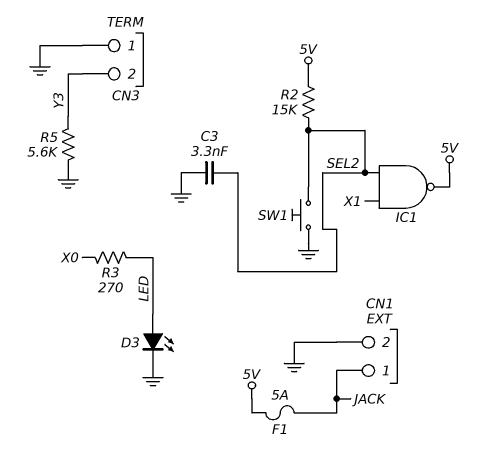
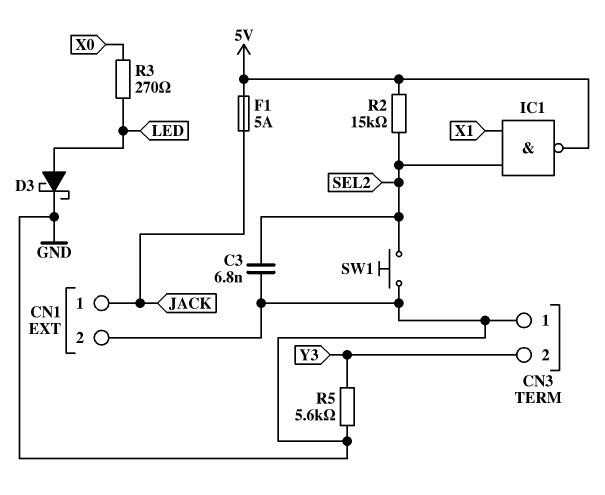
C3: 3.3nF (GND, SEL2) -> 6.8nF (GND, SEL2)
D3: LED (A LED, K GND) -> schottky (A LED, K GND)

